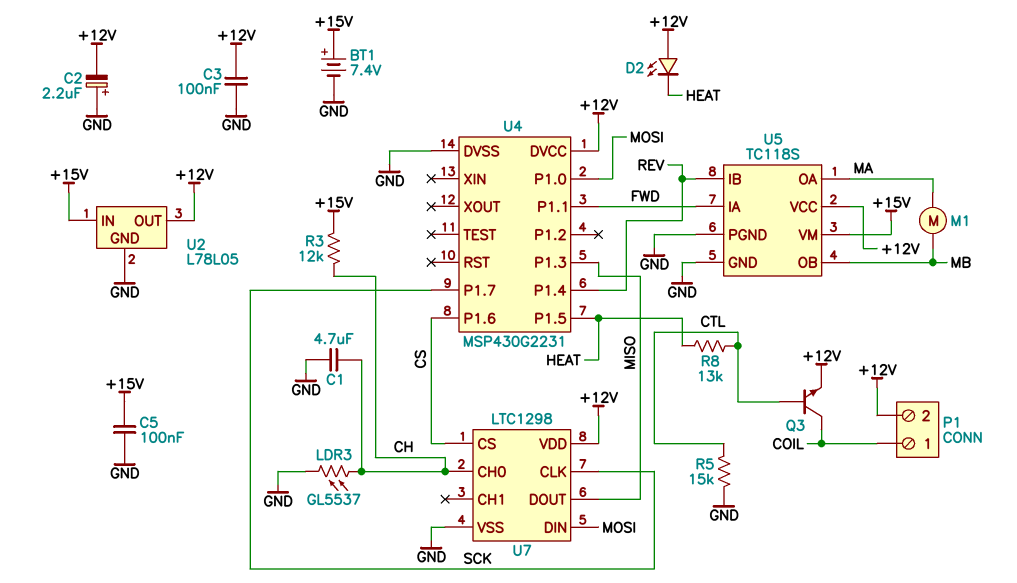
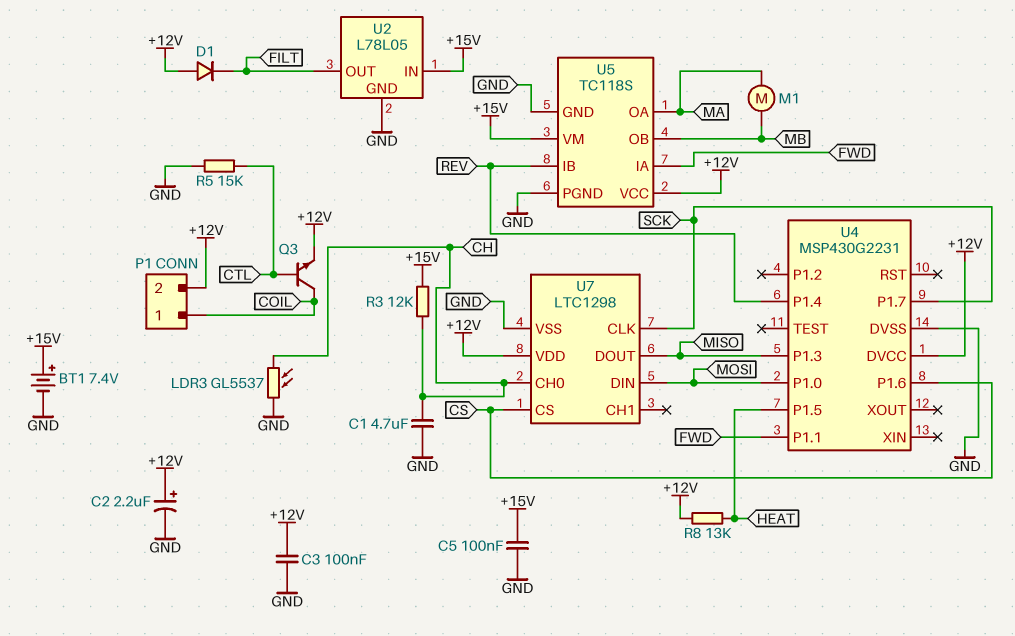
C2: 2.2uF (plus GND, minus +12V) -> 2.2uF (plus +12V, minus GND)
D1: none -> diode (A +12V, K FILT)
D2: LED (A +12V, K HEAT) -> none
R8: 13k (CTL, HEAT) -> 13k (+12V, HEAT)
U2 pin OUT: +12V -> FILT

